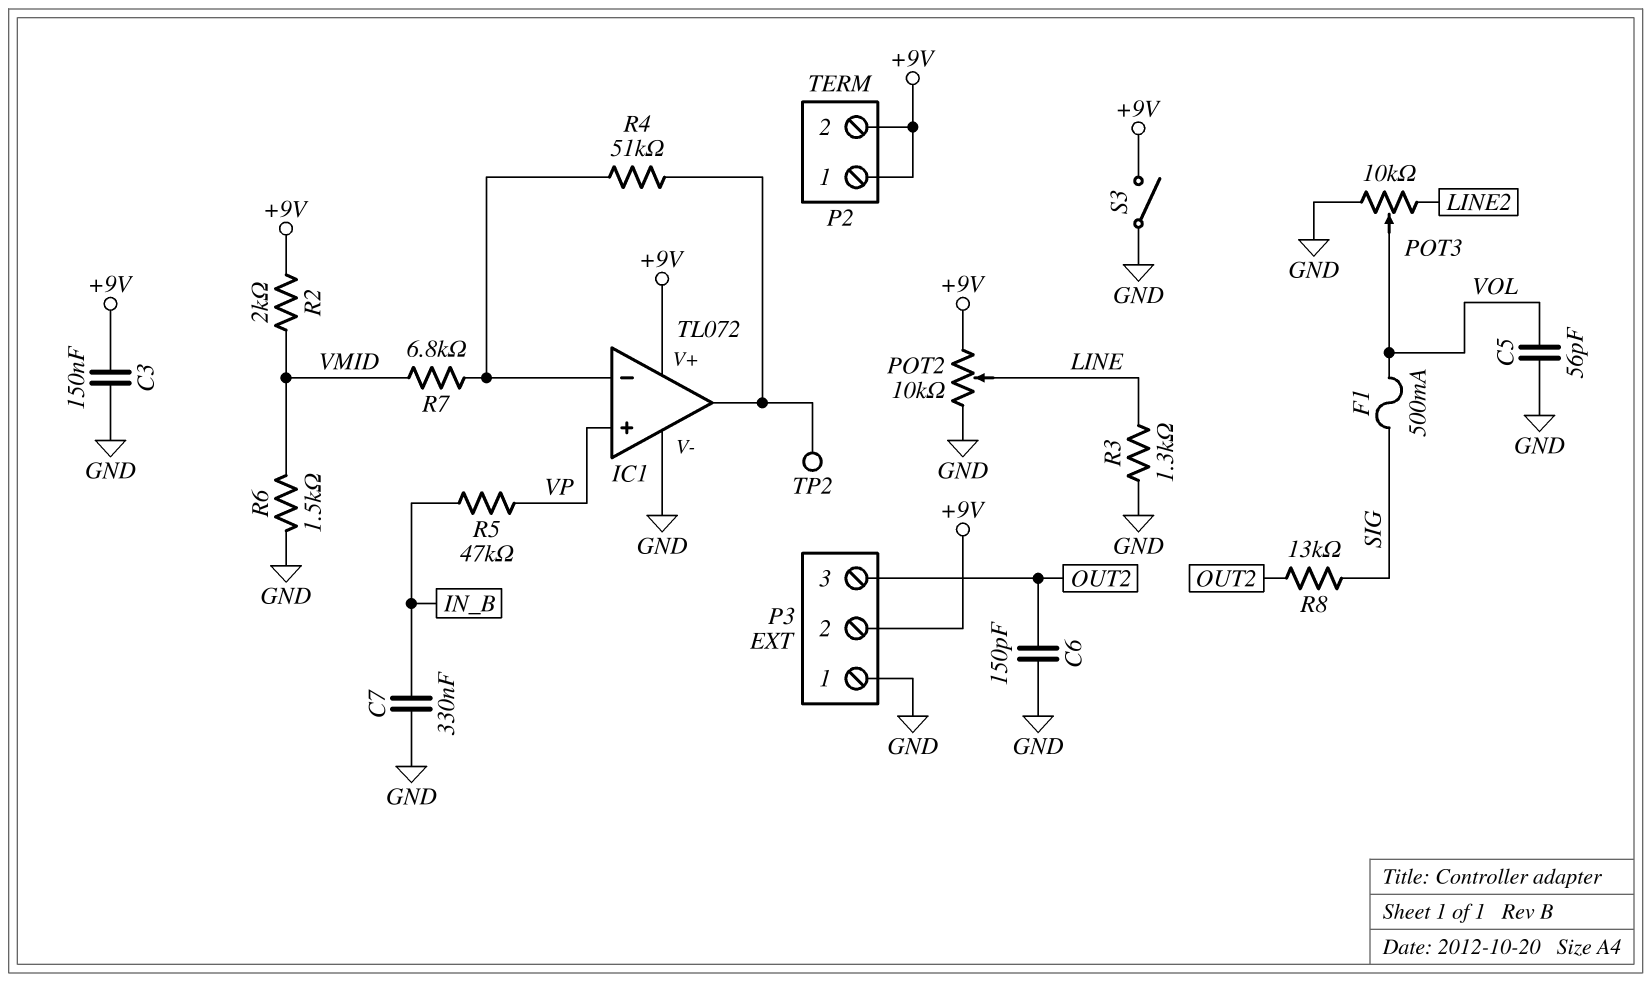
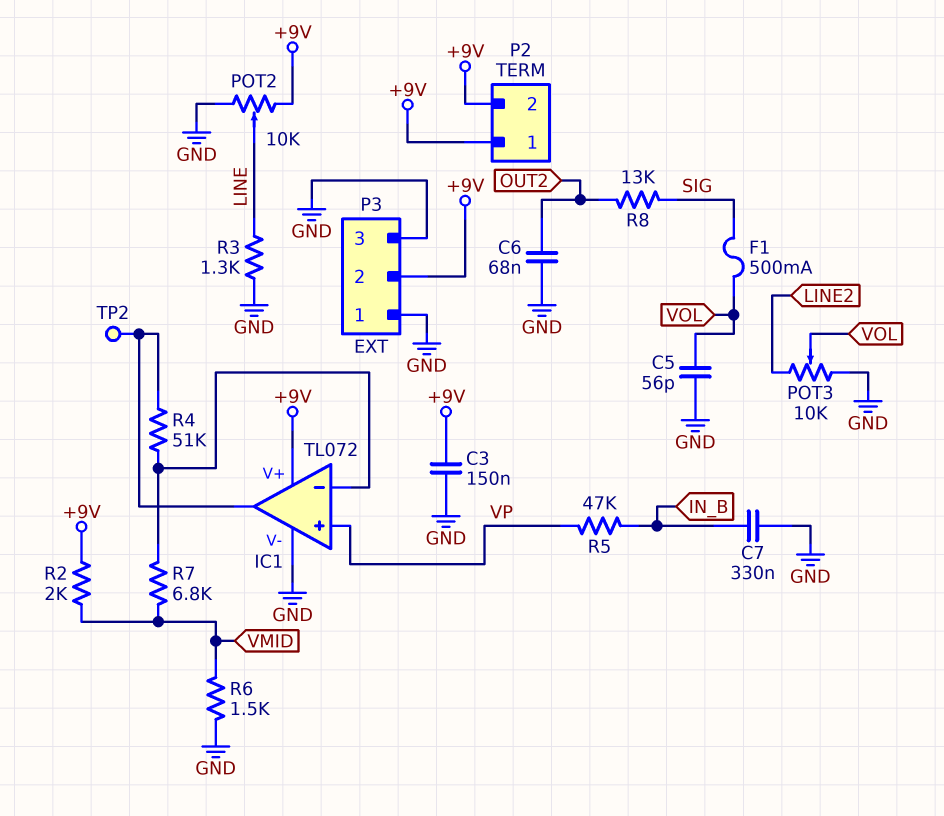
C6: 150pF (GND, OUT2) -> 68nF (GND, OUT2)
P3 pin 3: OUT2 -> GND
S3: switch (+9V, GND) -> none

